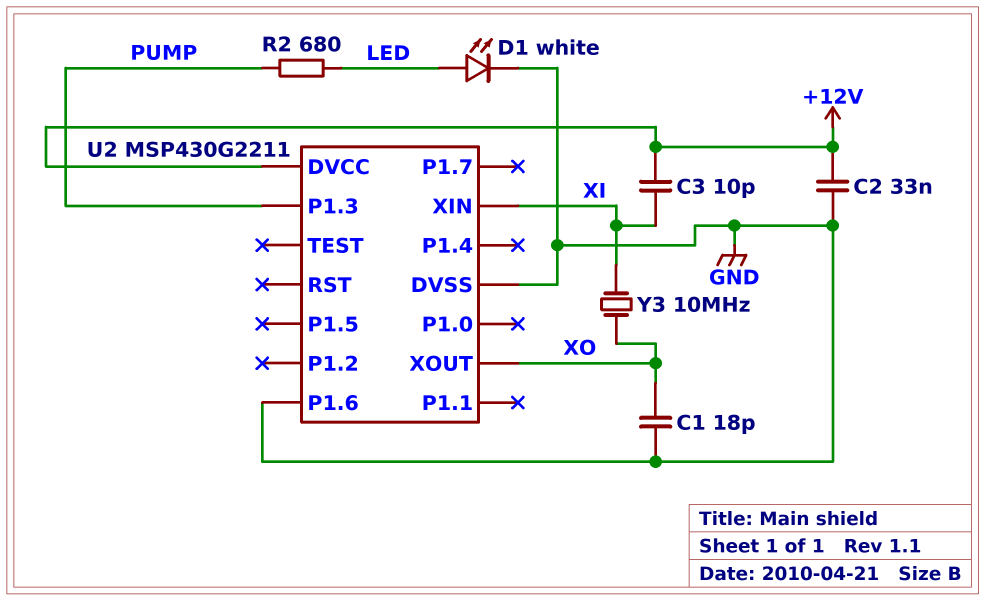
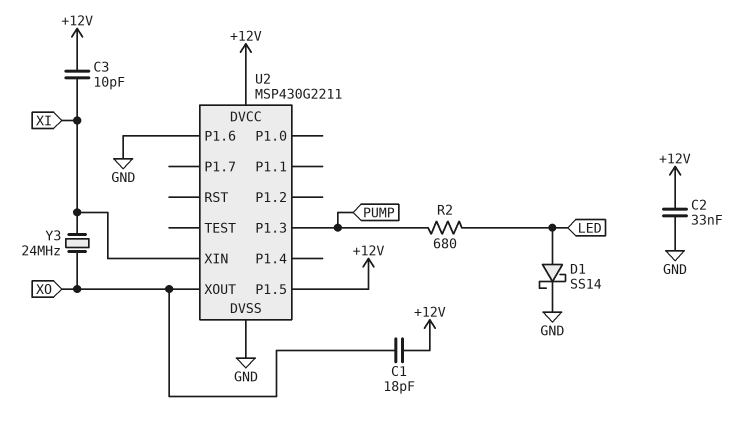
C1: 18pF (GND, XO) -> 18pF (+12V, XO)
D1: LED white (A LED, K GND) -> schottky SS14 (A LED, K GND)
U2 pin P1.5: none -> +12V
Y3: 10MHz (XI, XO) -> 24MHz (XI, XO)

